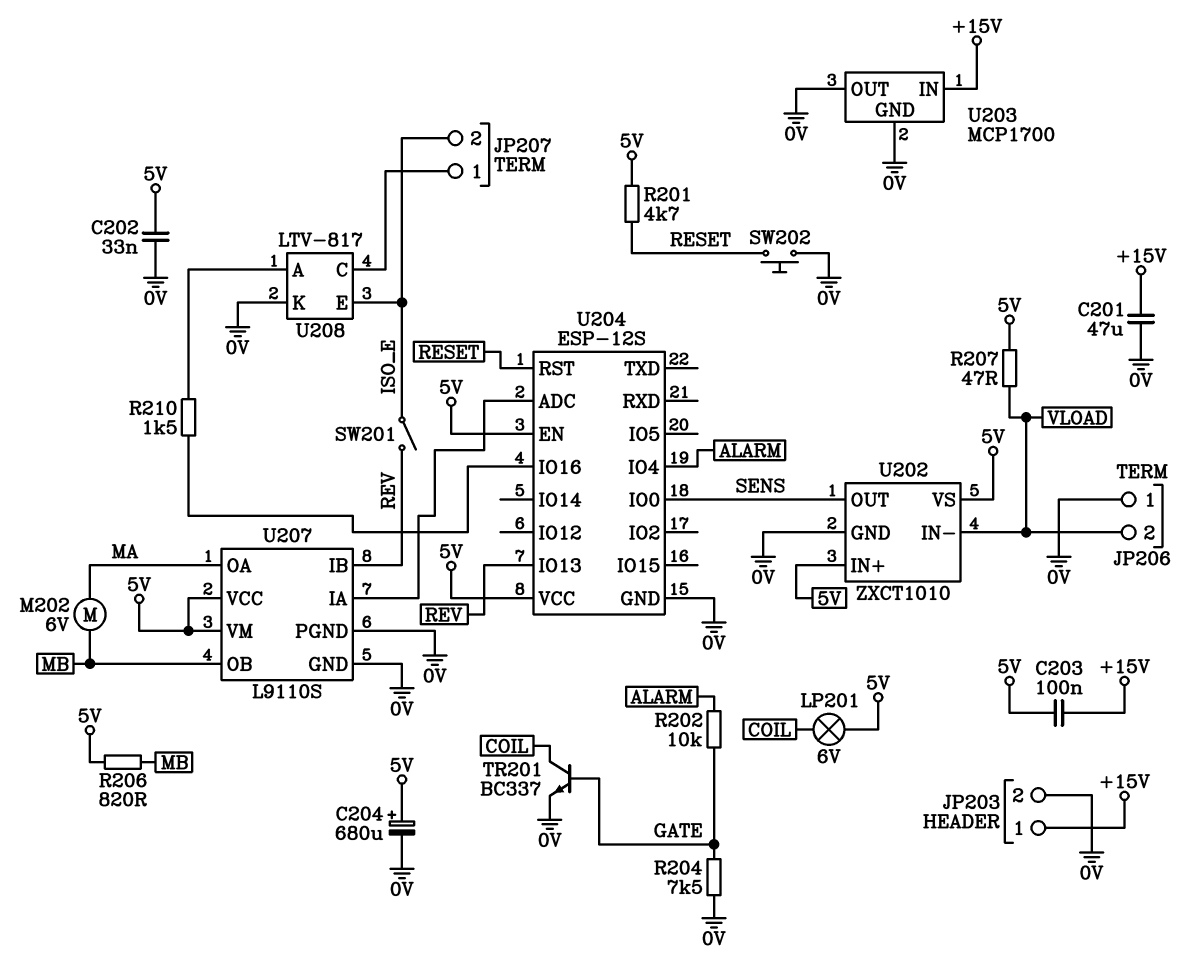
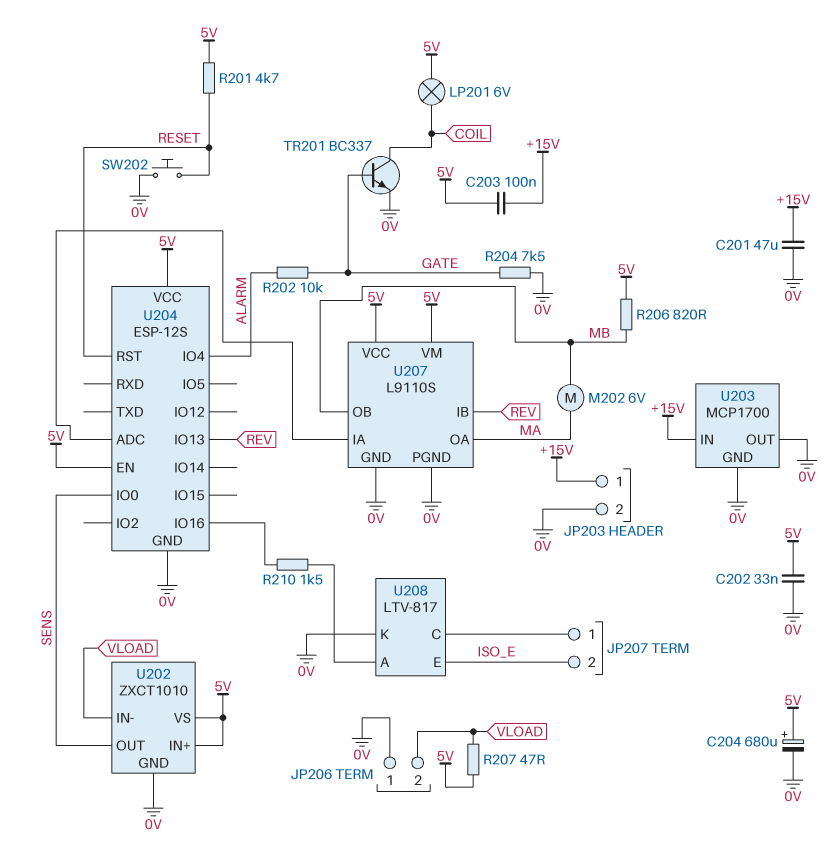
SW201: switch (ISO_E, REV) -> none

